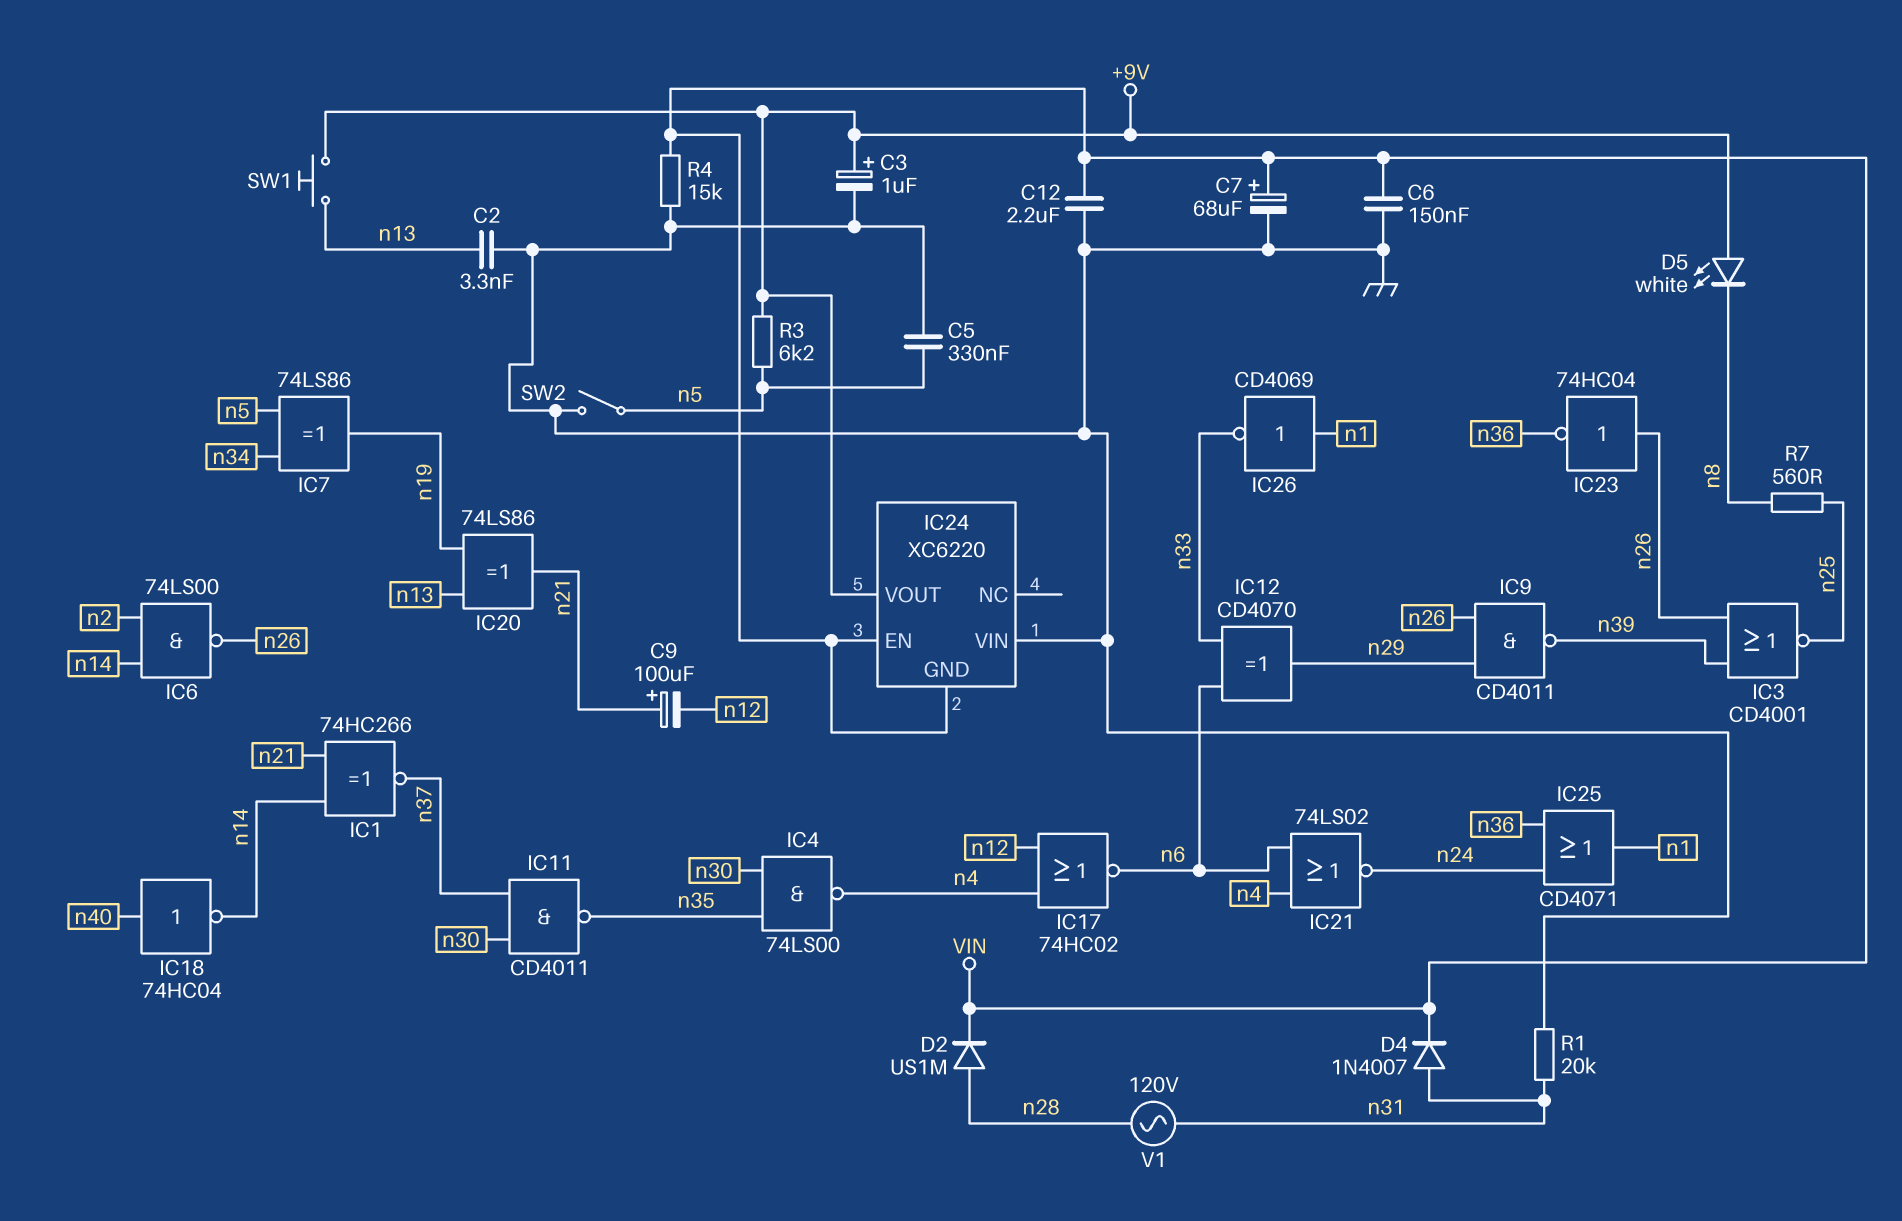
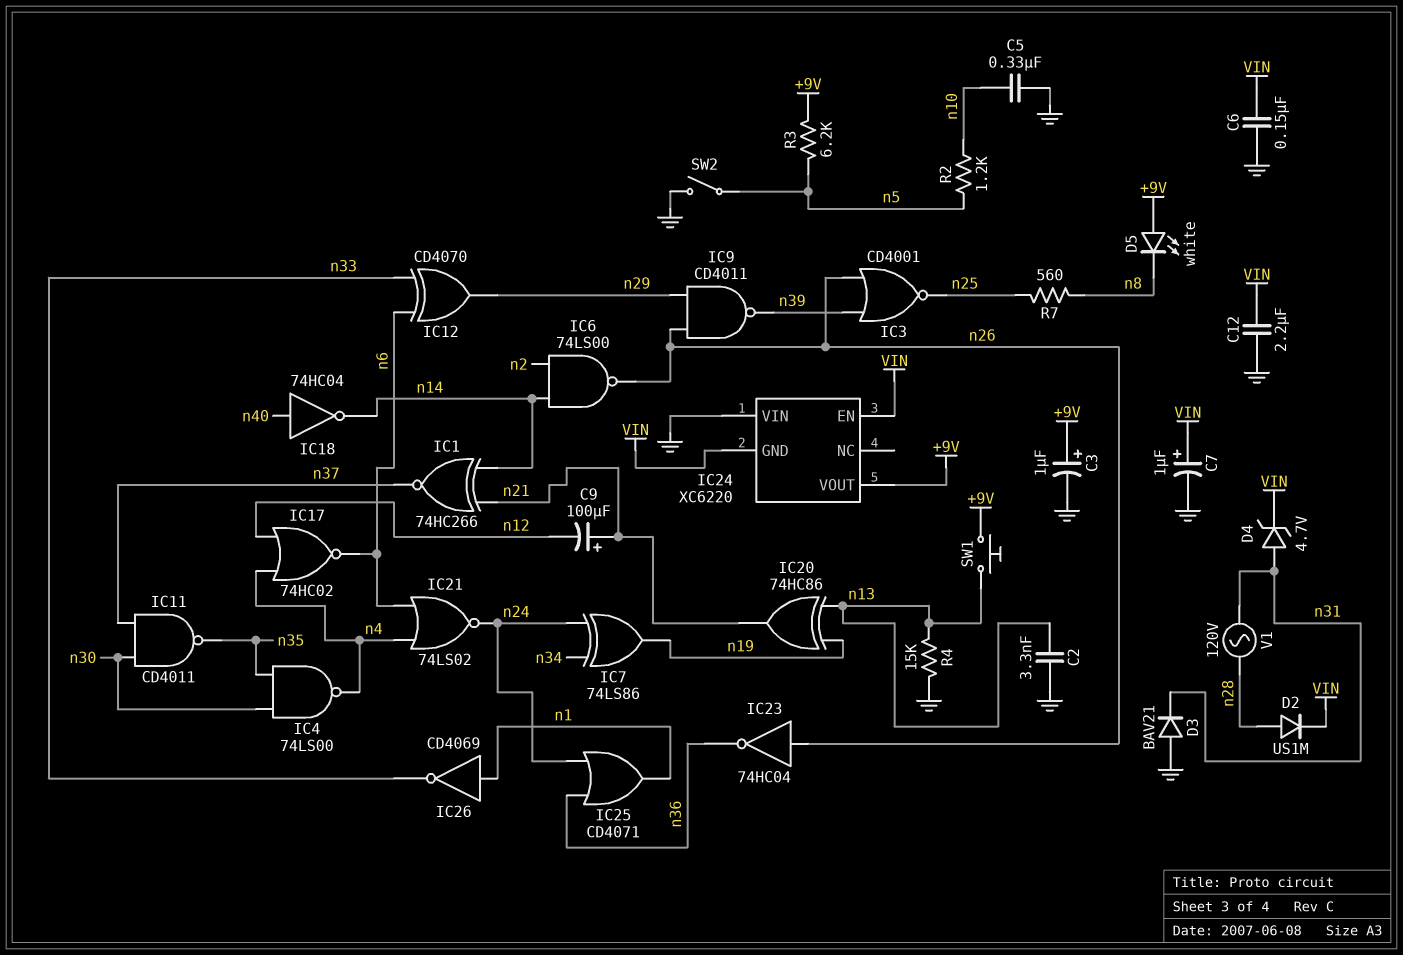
C5: 330nF (GND, n5) -> 330nF (GND, n10)
C7: 68uF (plus VIN, minus GND) -> 1uF (plus VIN, minus GND)
D3: none -> diode BAV21 (A GND, K n31)
D4: diode 1N4007 (A n31, K VIN) -> zener 4.7V (A n31, K VIN)
IC7: XOR 74LS86 (in n5, in n34, out n19) -> XOR 74LS86 (in n24, in n34, out n19)
IC20: XOR 74LS86 (in n13, in n19, out n21) -> XOR 74HC86 (in n13, in n19, out n21)
R1: 20k (GND, n31) -> none
R2: none -> 1.2k (n5, n10)
R4: 15k (GND, VIN) -> 15k (GND, n13)

